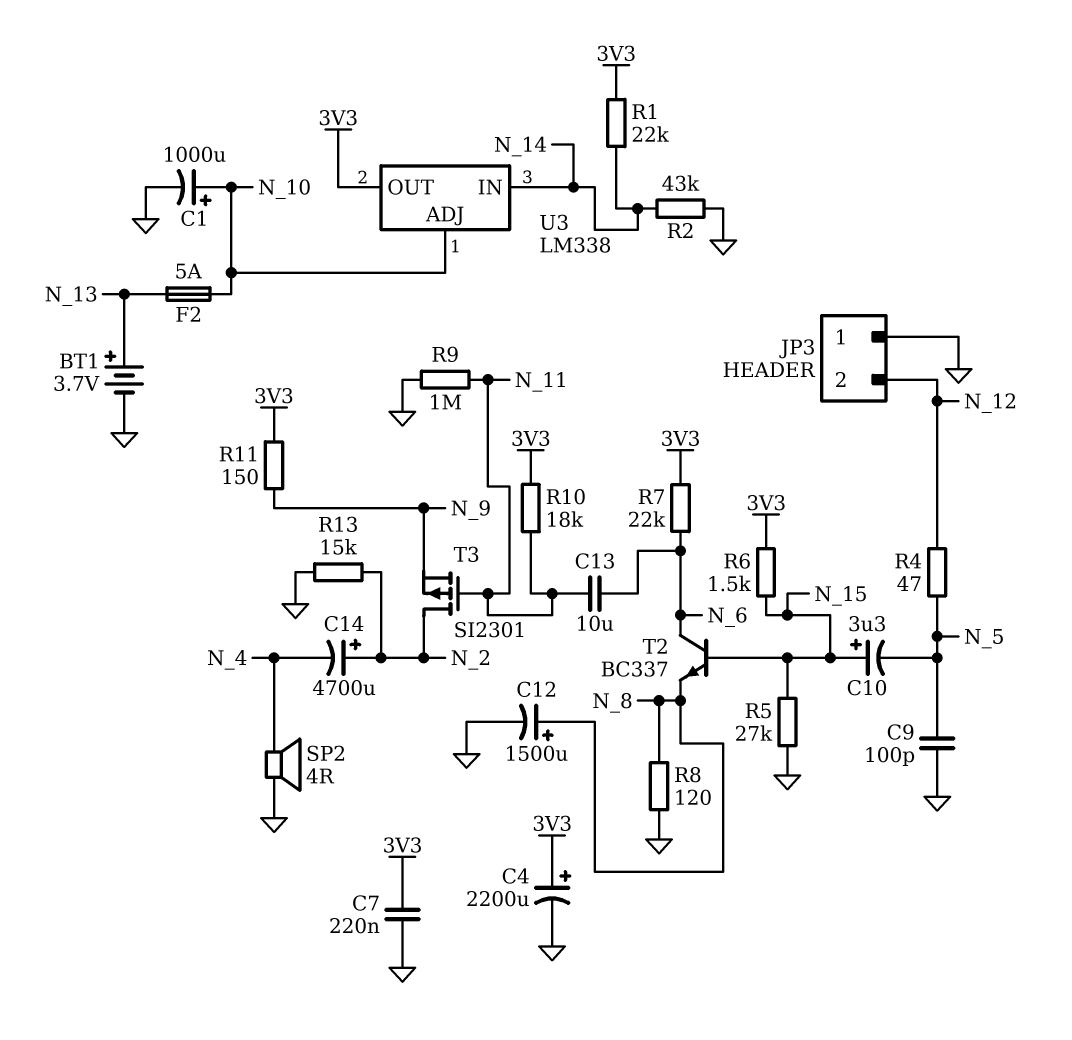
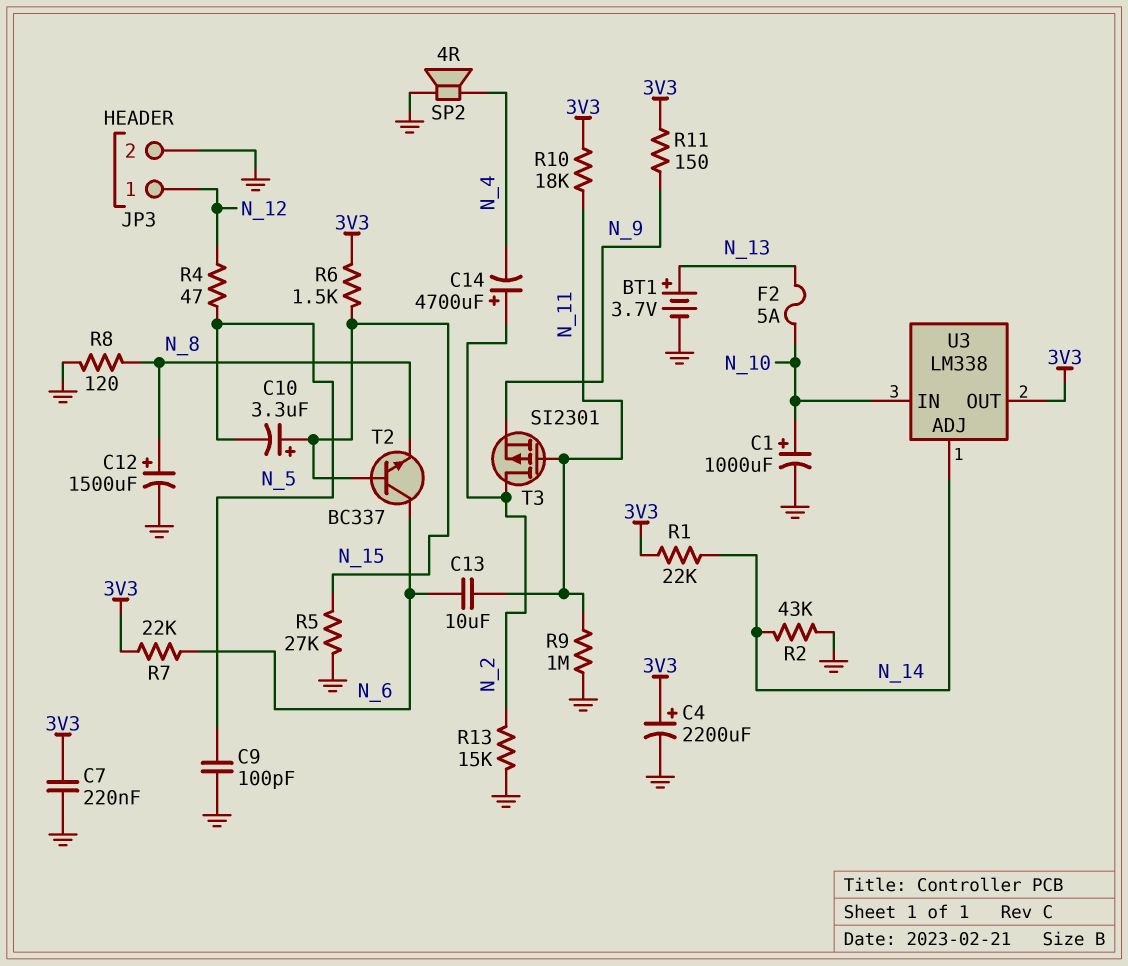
JP3 pin 1: GND -> N_12
JP3 pin 2: N_12 -> GND
U3 pin ADJ: N_10 -> N_14
U3 pin IN: N_14 -> N_10

